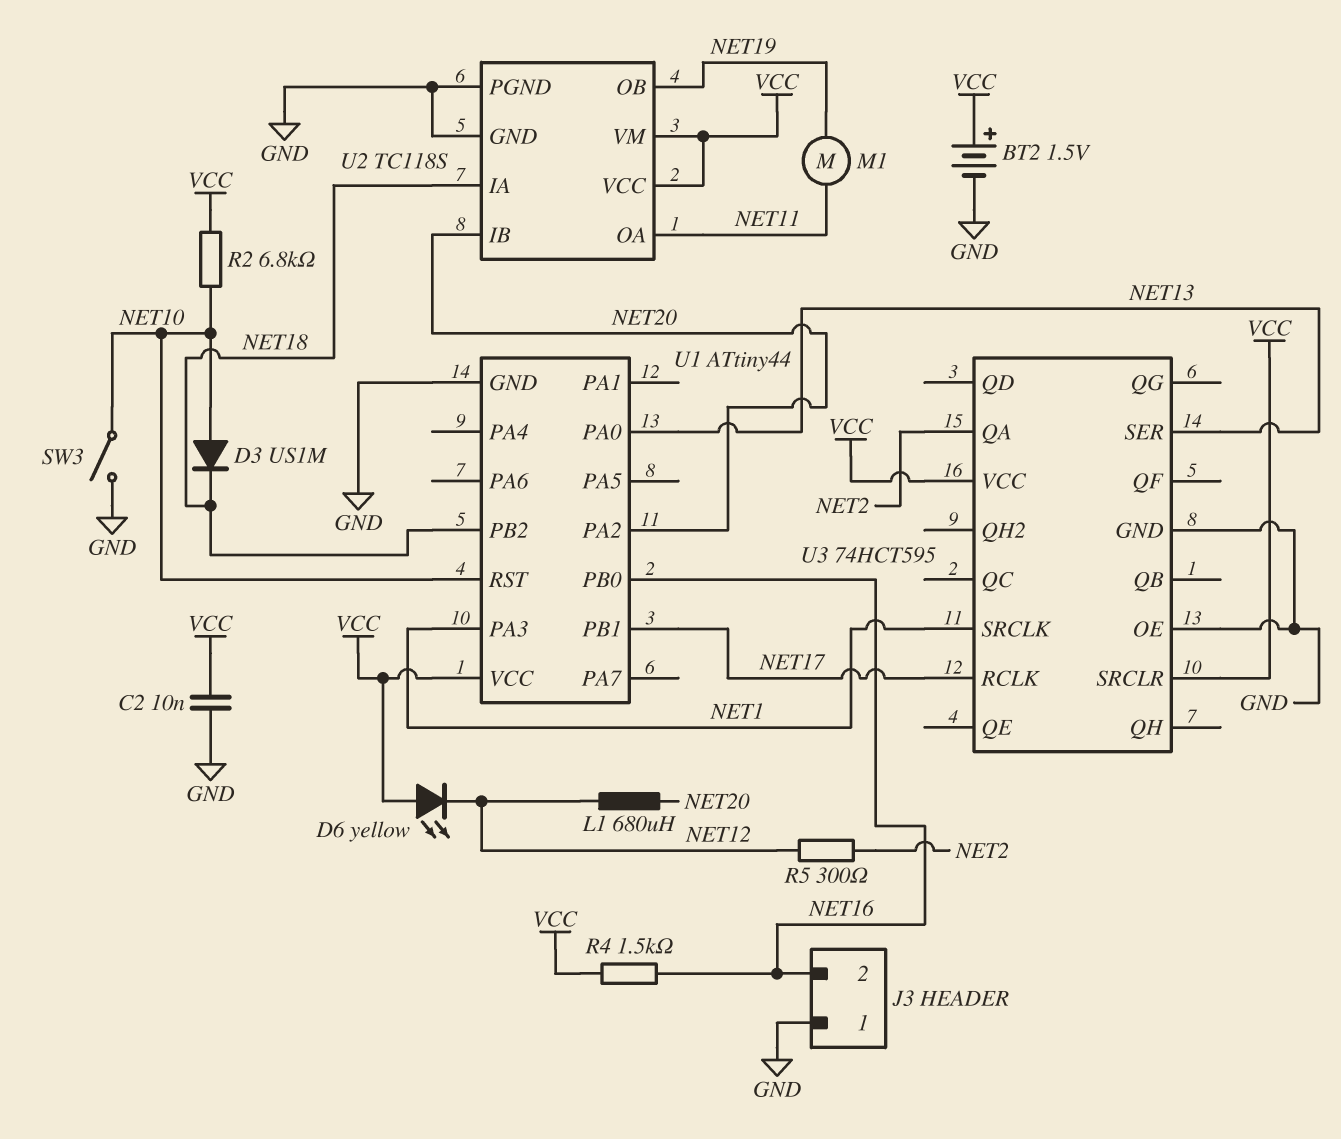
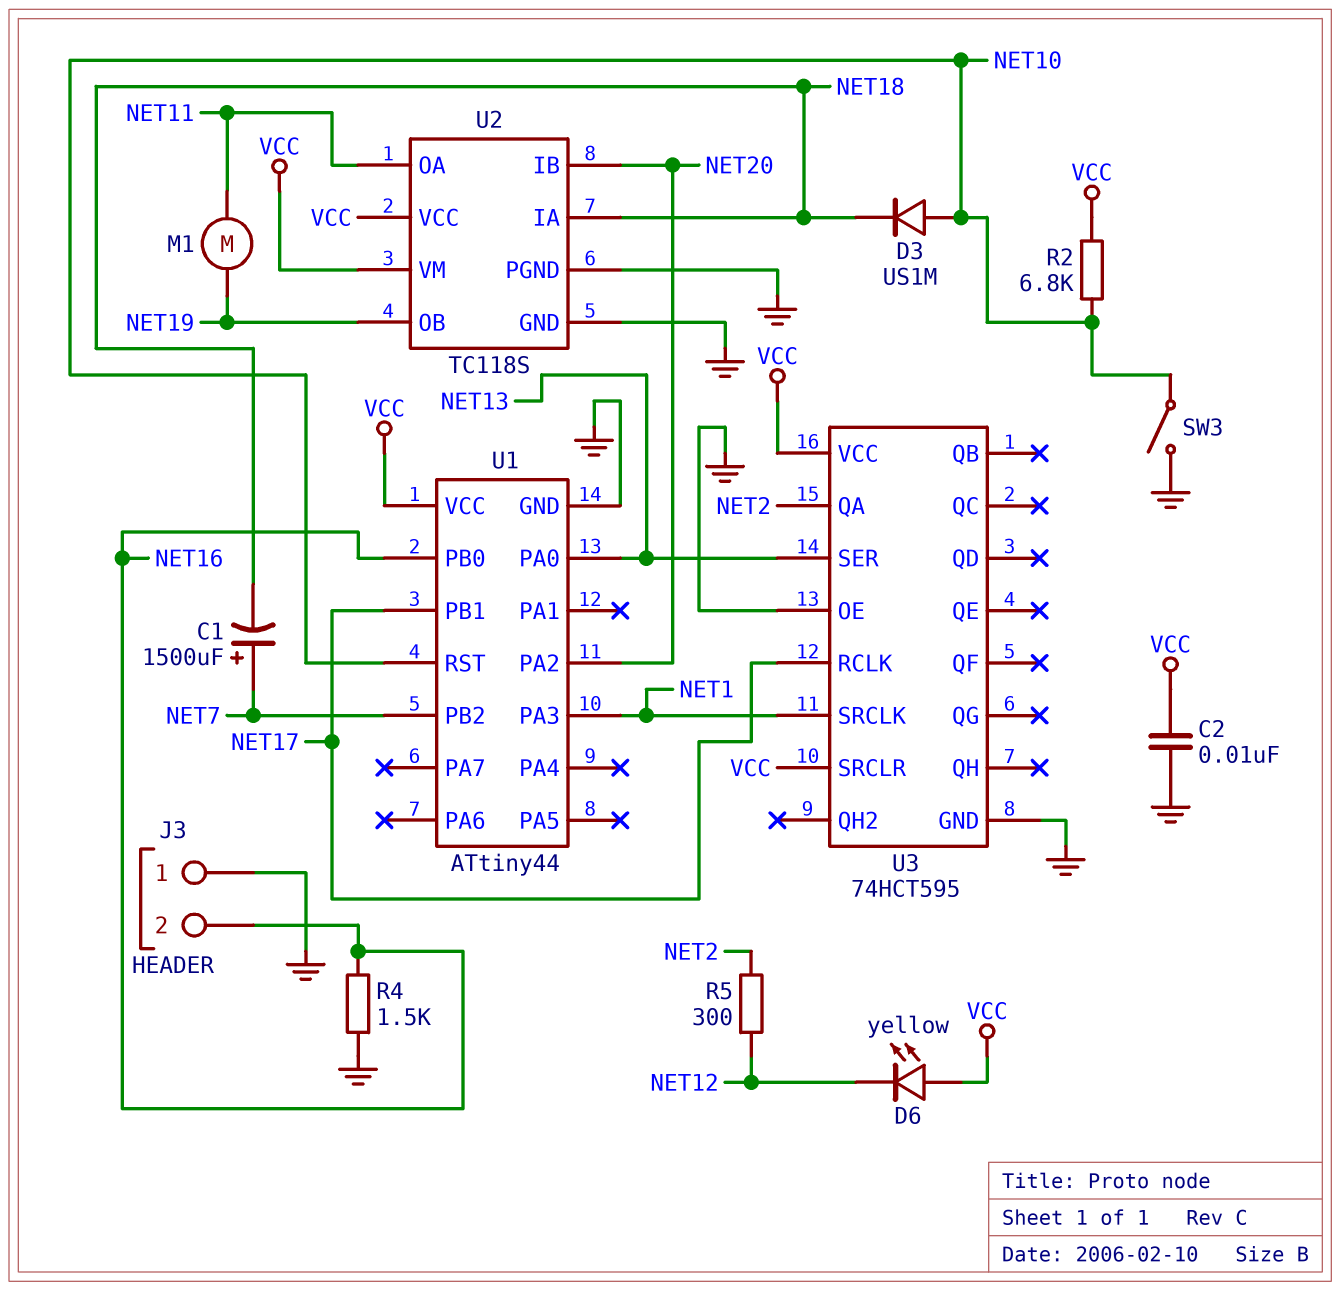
BT2: 1.5V (plus VCC, minus GND) -> none
C1: none -> 1500uF (plus NET7, minus NET18)
L1: 680uH (NET12, NET20) -> none
R4: 1.5k (NET16, VCC) -> 1.5k (GND, NET16)
U1 pin PB2: NET18 -> NET7

